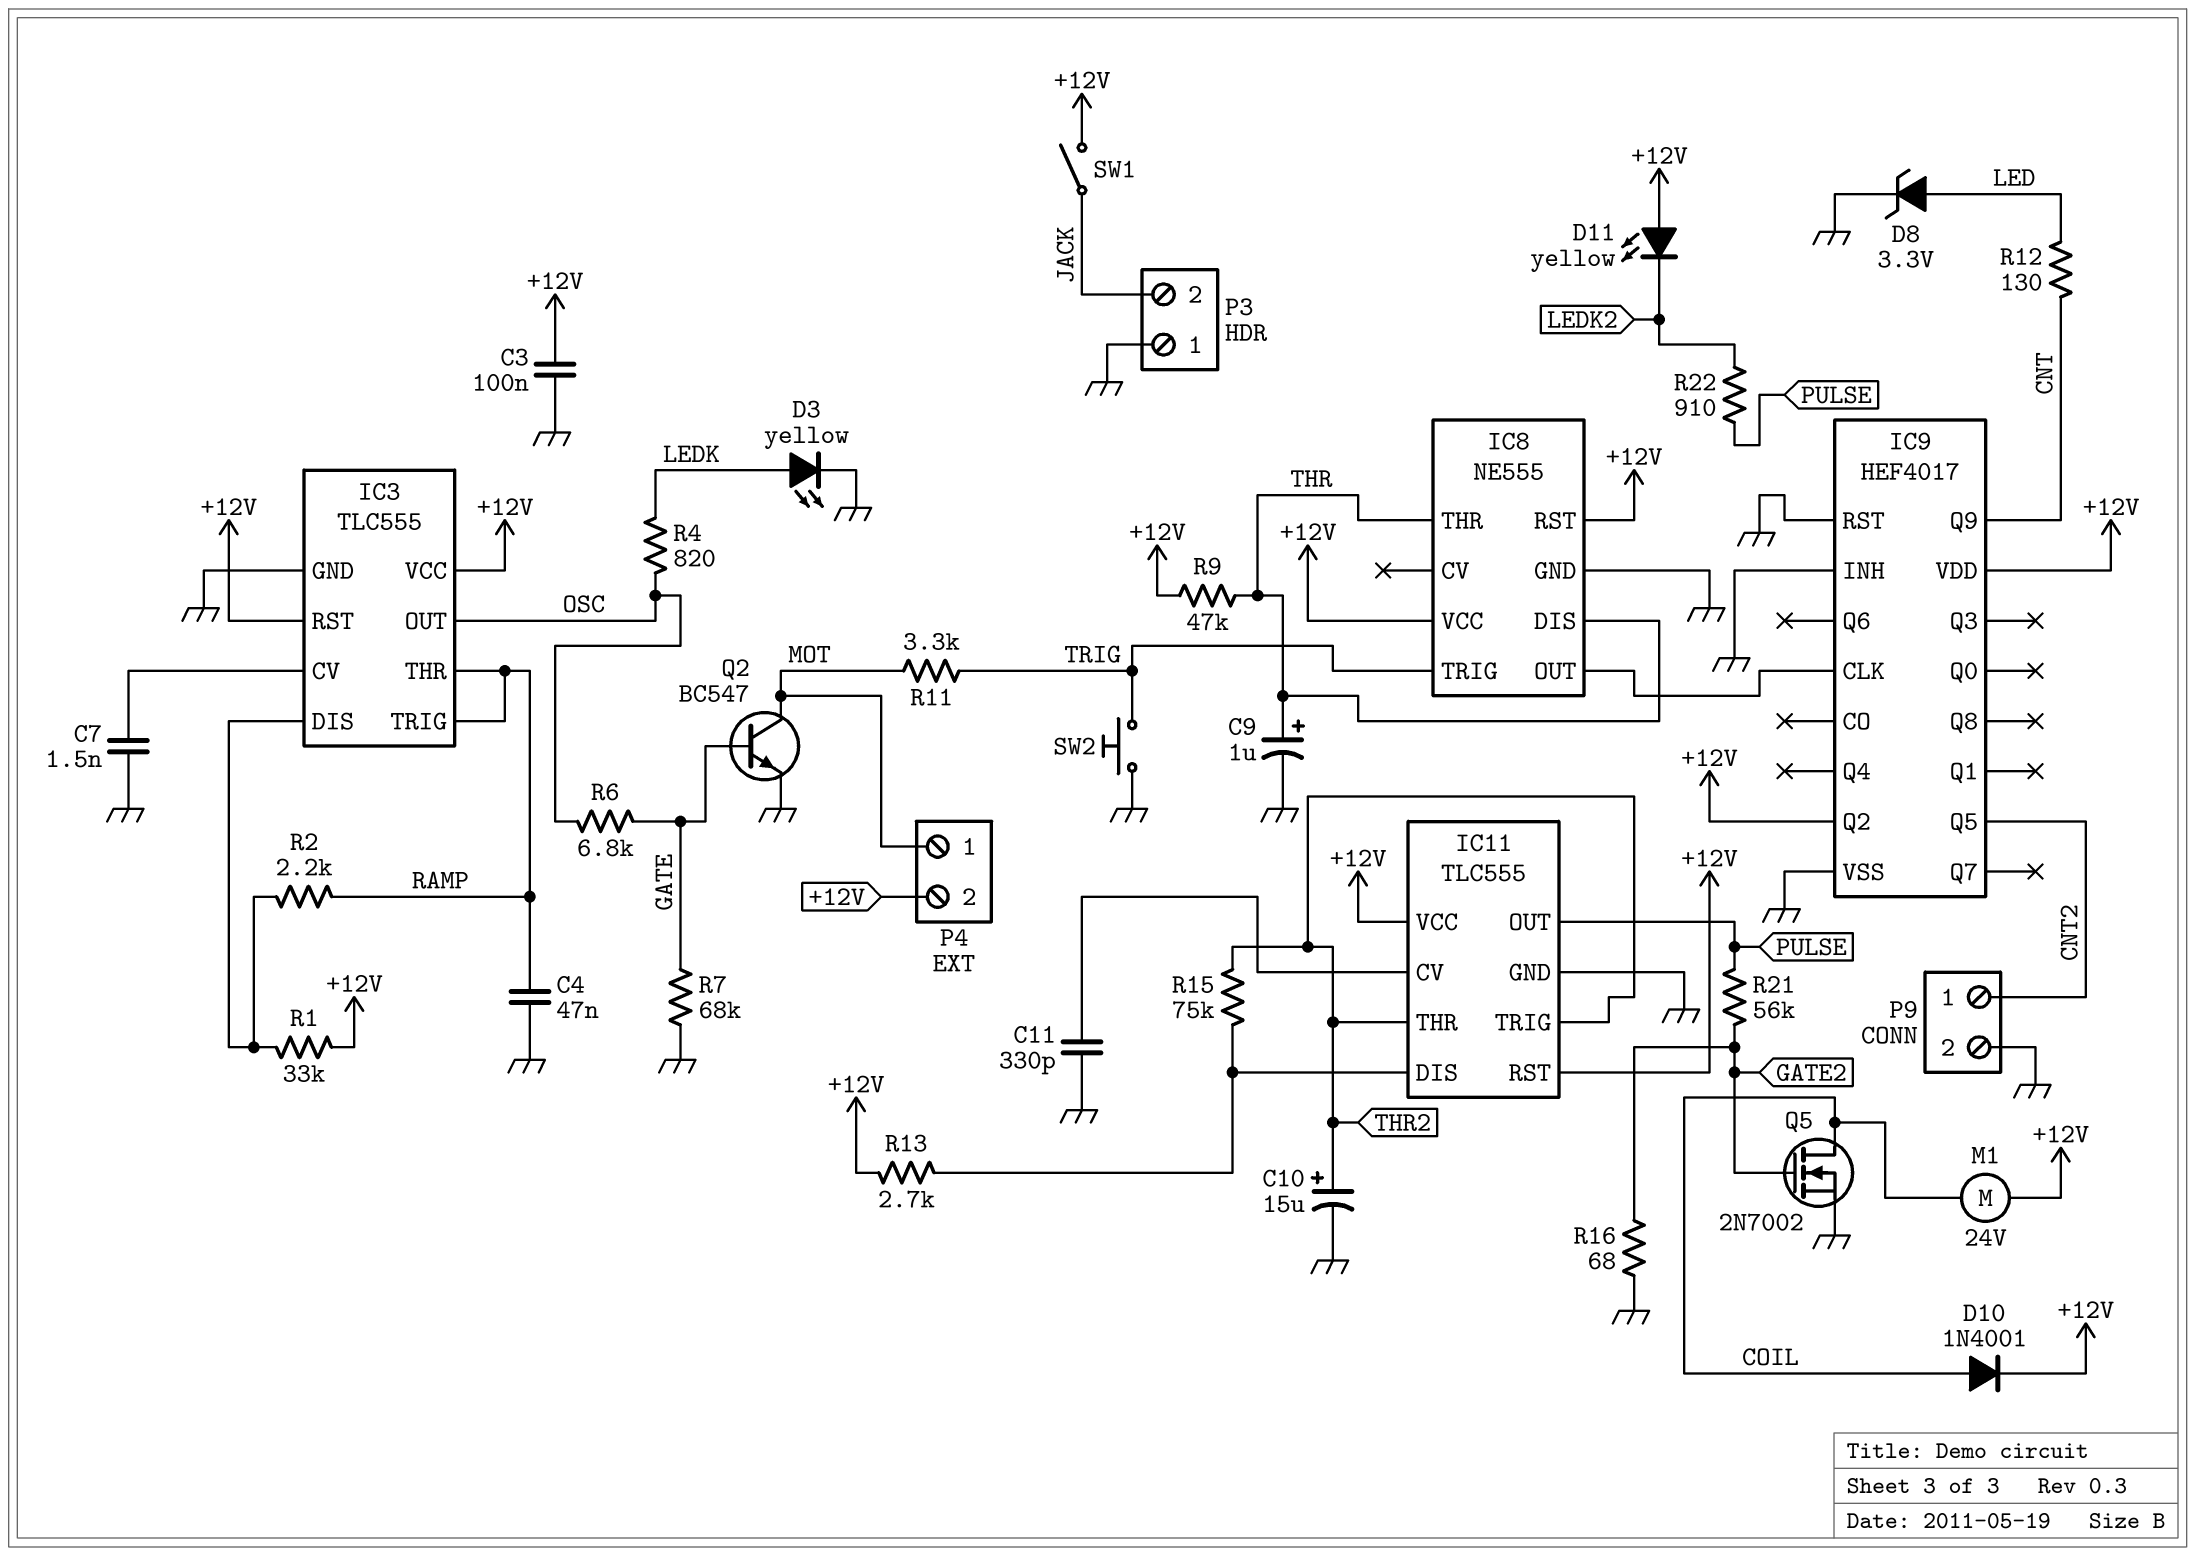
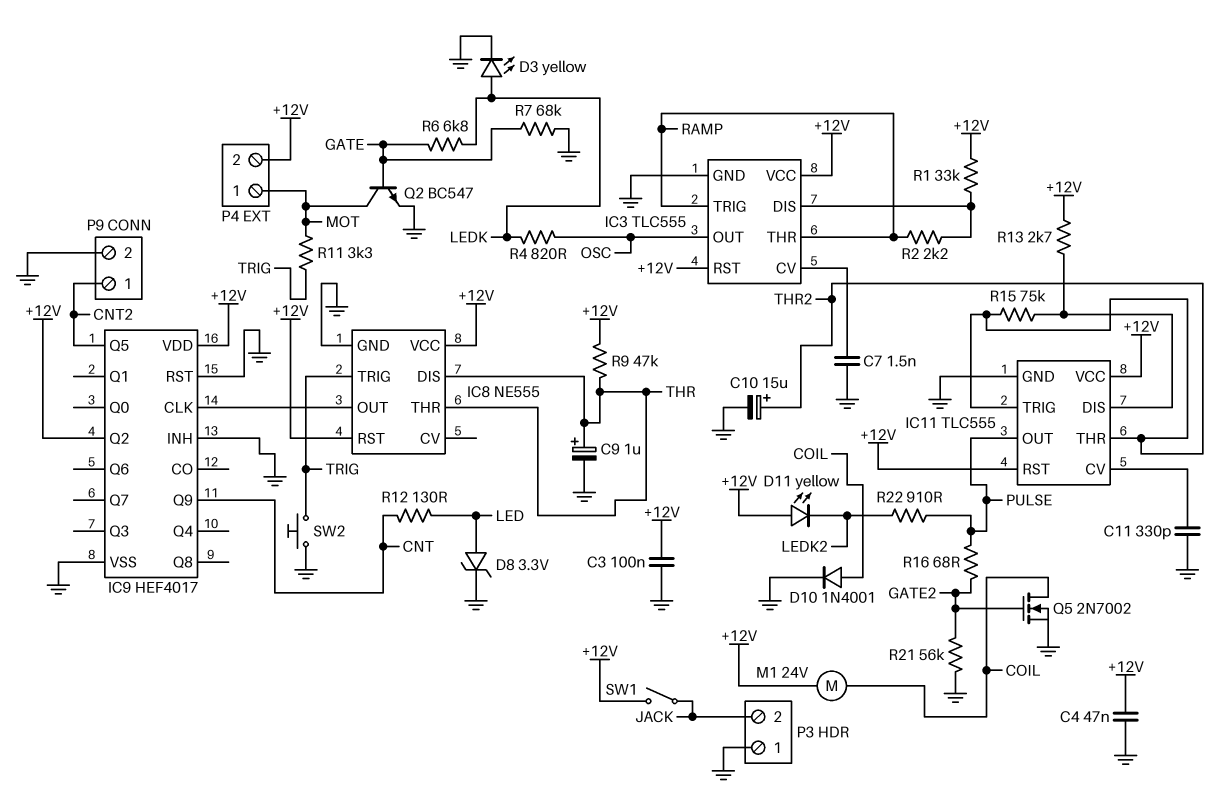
C4: 47nF (GND, RAMP) -> 47nF (+12V, GND)
D10: diode 1N4001 (A COIL, K +12V) -> diode 1N4001 (A COIL, K GND)
R6: 6.8k (GATE, OSC) -> 6.8k (GATE, LEDK)
R16: 68 (GATE2, GND) -> 68 (GATE2, PULSE)
R21: 56k (GATE2, PULSE) -> 56k (GATE2, GND)

